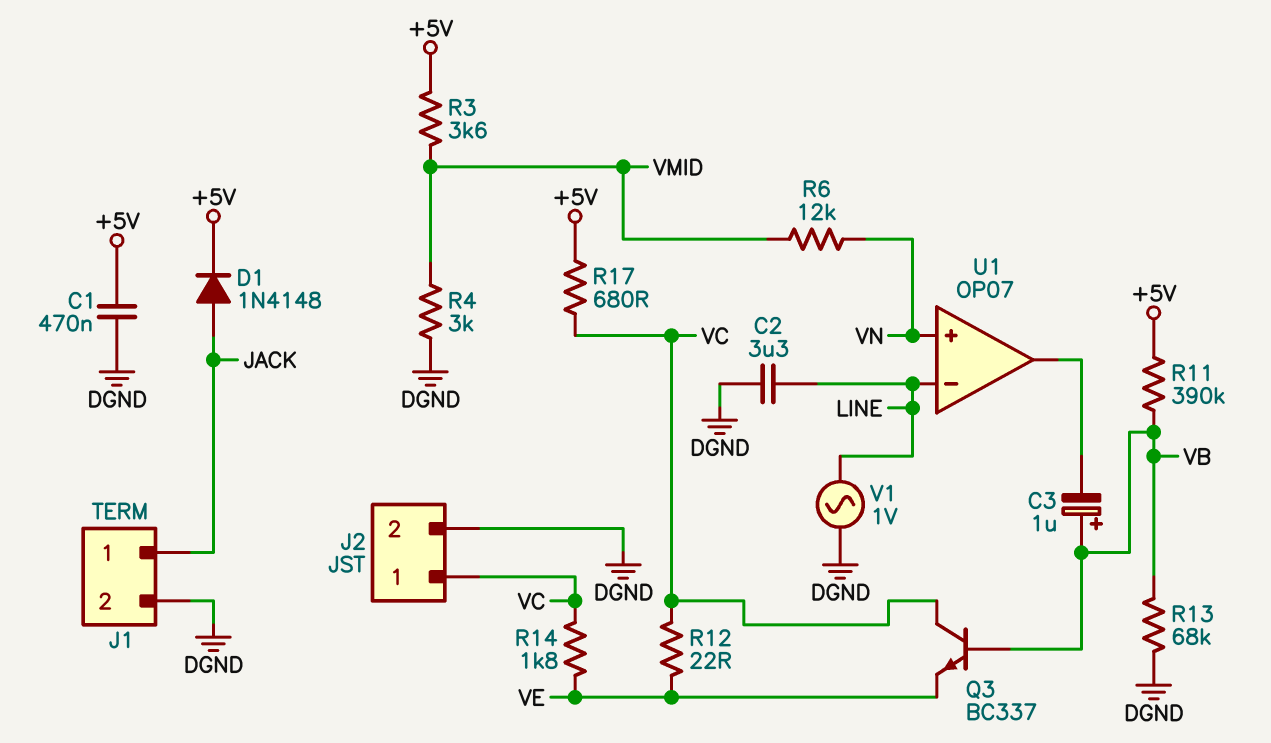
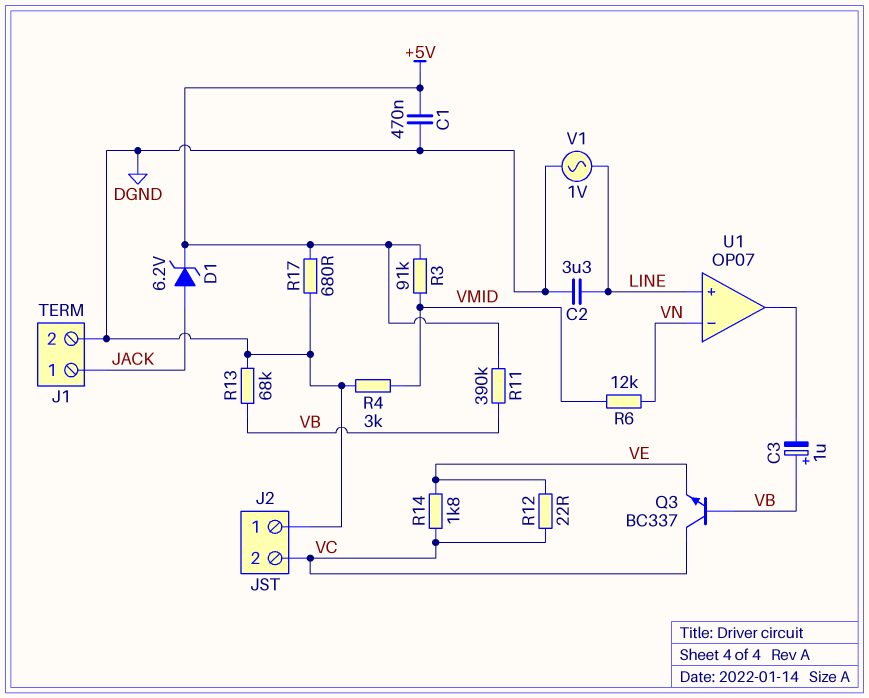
D1: diode 1N4148 (A JACK, K +5V) -> zener 6.2V (A JACK, K +5V)
J2 pin 1: VC -> DGND
J2 pin 2: DGND -> VC
R3: 3.6k (+5V, VMID) -> 91k (+5V, VMID)
R17: 680 (+5V, VC) -> 680 (+5V, DGND)
U1 pin in+: VN -> LINE
U1 pin in-: LINE -> VN

